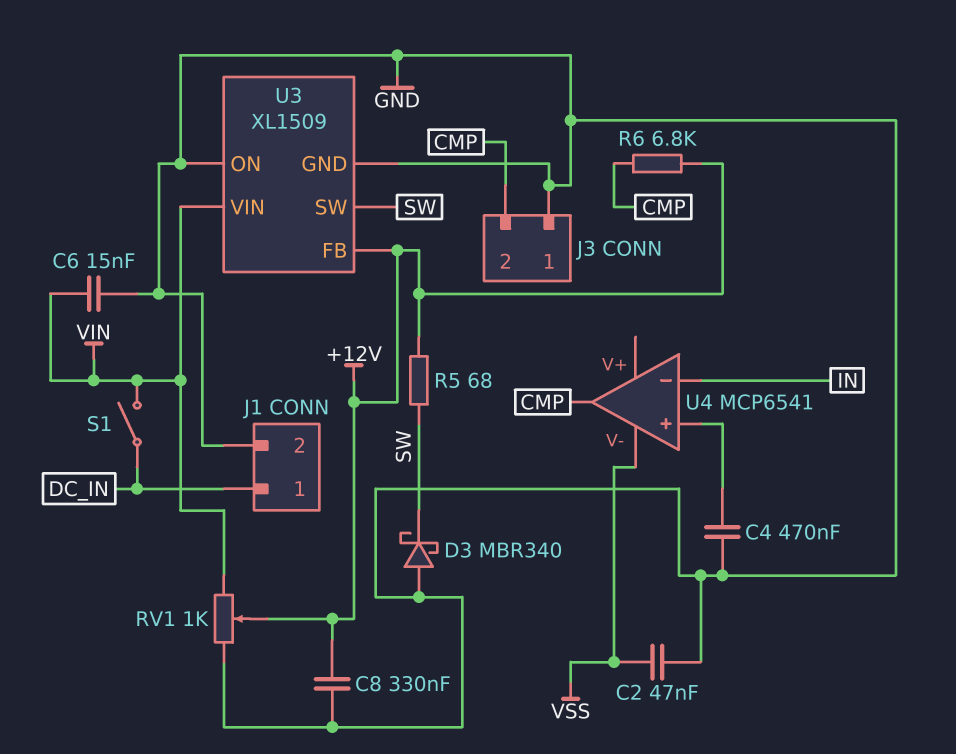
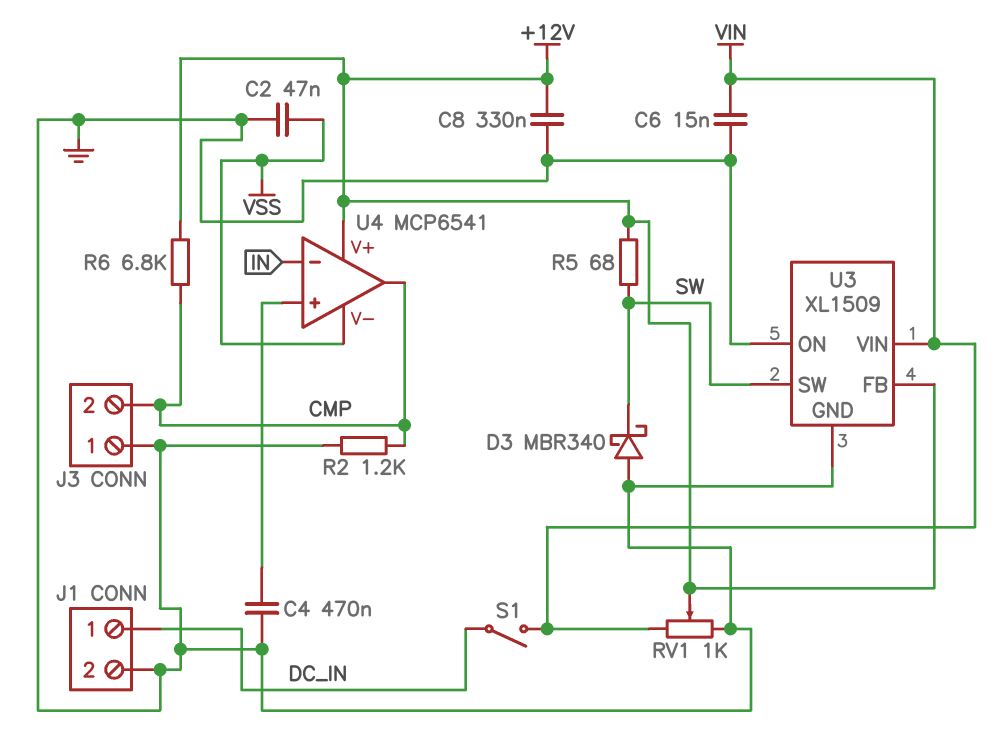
R2: none -> 1.2k (CMP, GND)
U4 pin V+: none -> +12V

